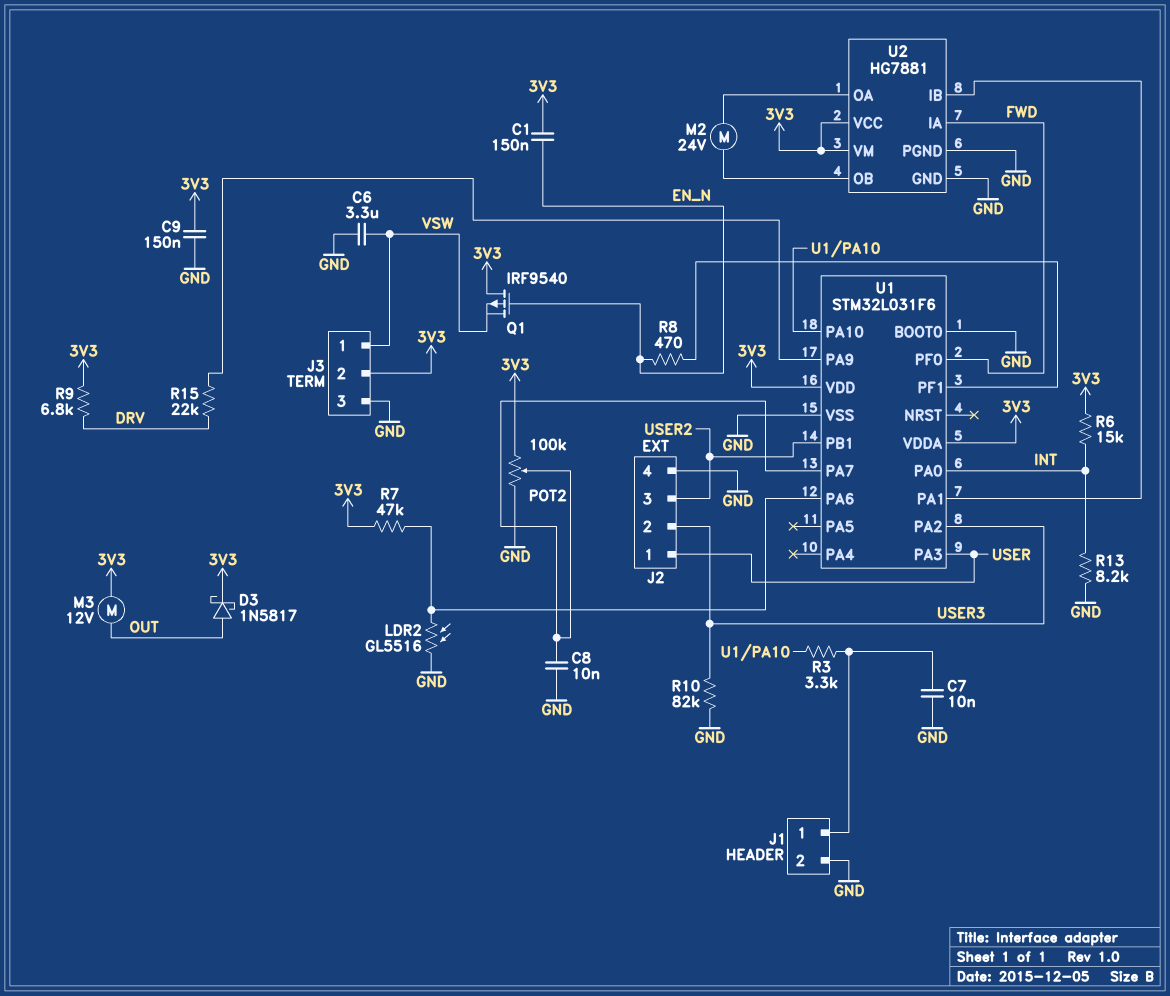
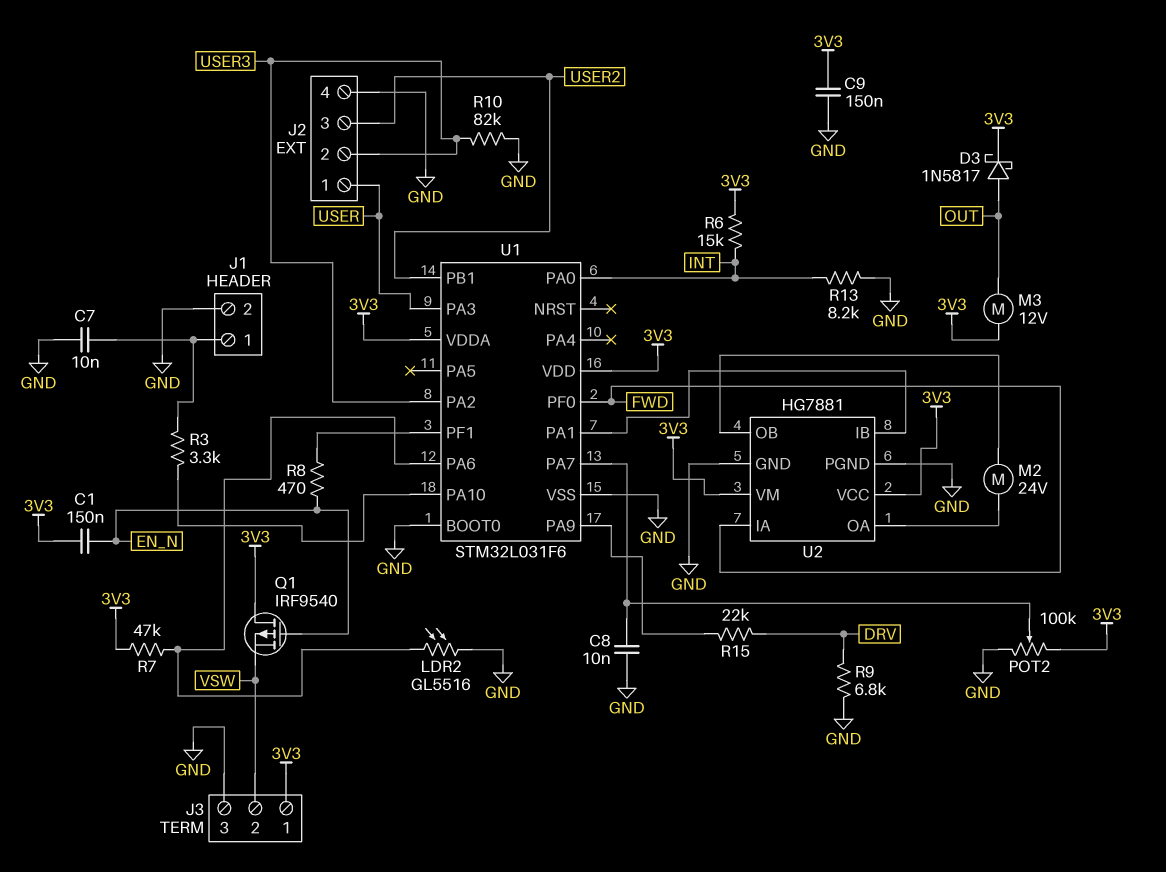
C6: 3.3uF (GND, VSW) -> none
J3 pin 1: VSW -> 3V3
J3 pin 2: 3V3 -> VSW
R9: 6.8k (3V3, DRV) -> 6.8k (DRV, GND)

